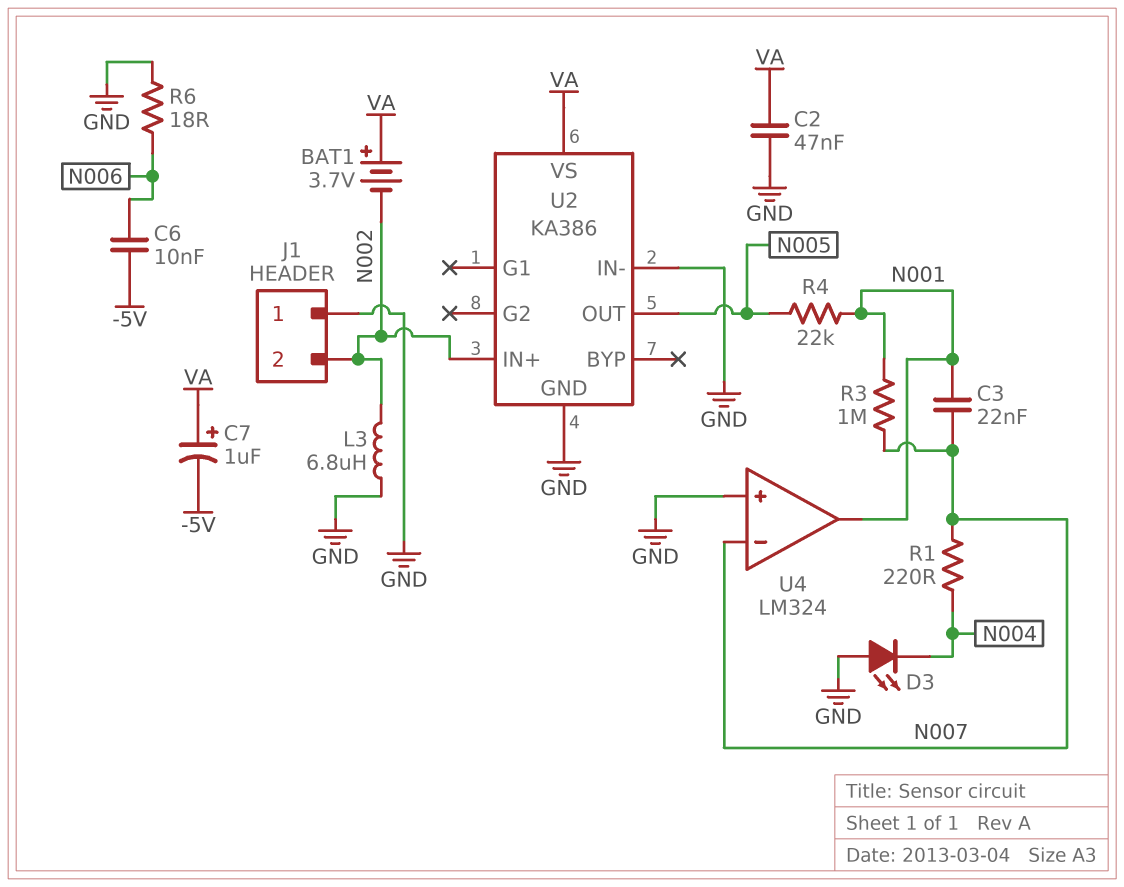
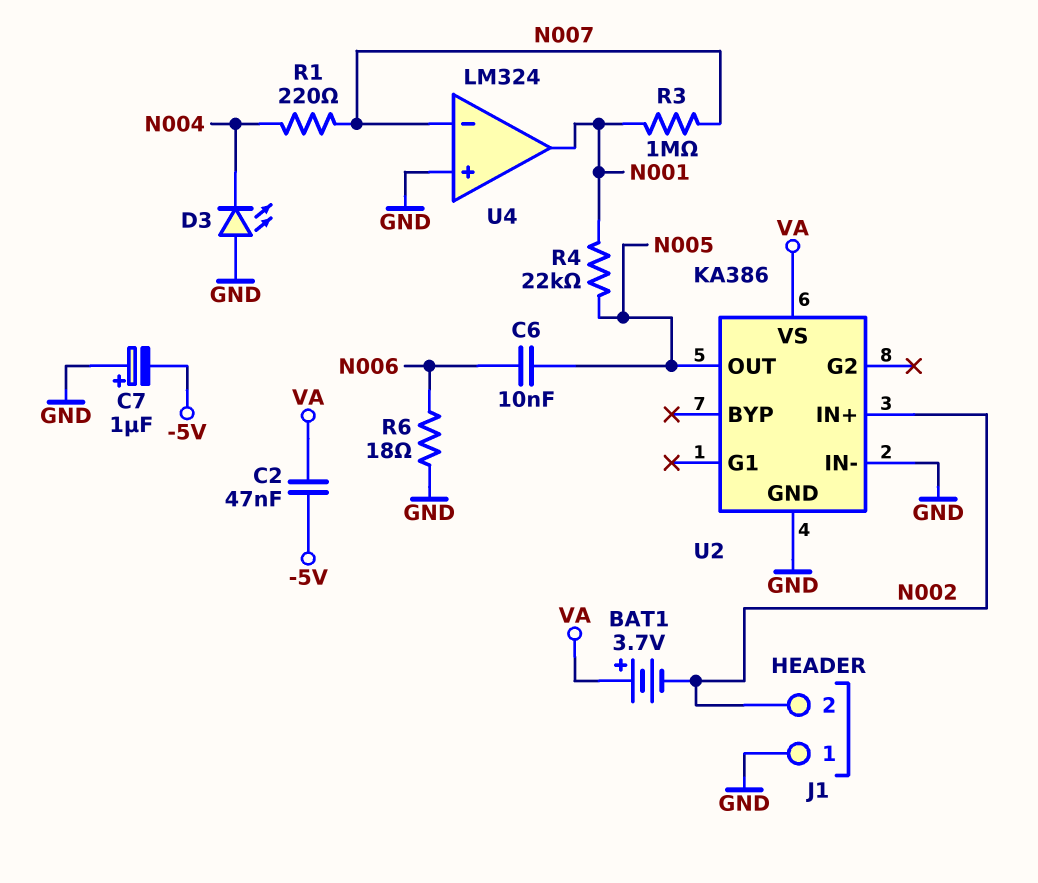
C2: 47nF (GND, VA) -> 47nF (-5V, VA)
C3: 22nF (N001, N007) -> none
C6: 10nF (-5V, N006) -> 10nF (N005, N006)
C7: 1uF (plus VA, minus -5V) -> 1uF (plus GND, minus -5V)
L3: 6.8uH (GND, N002) -> none

